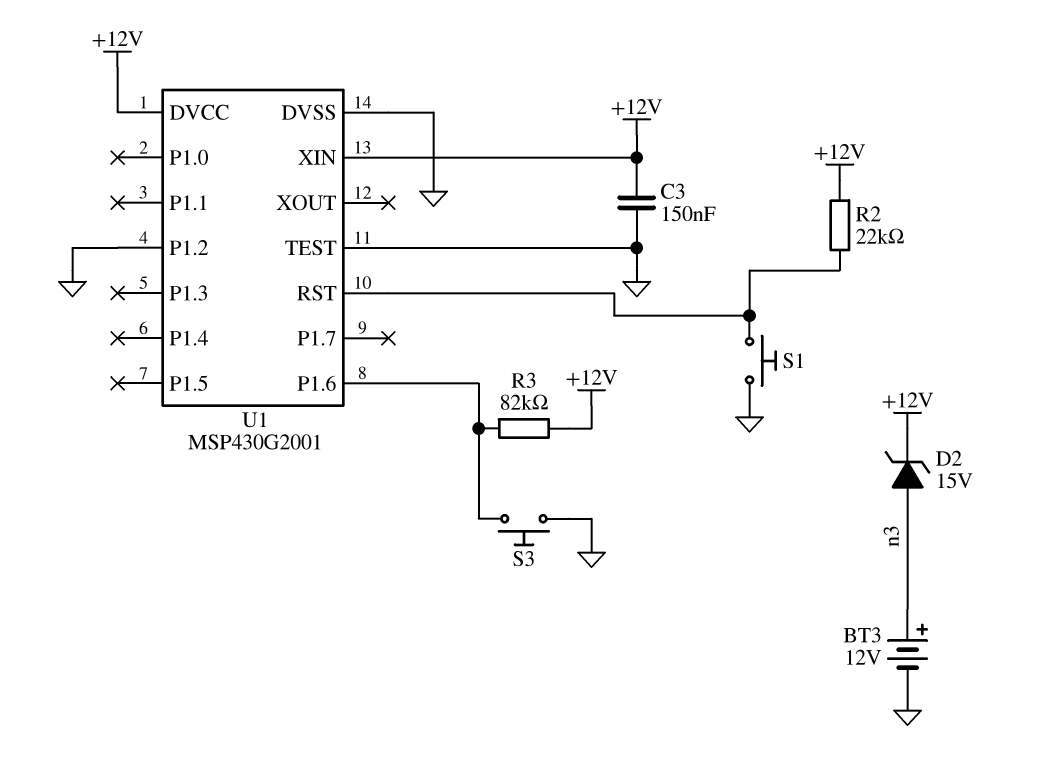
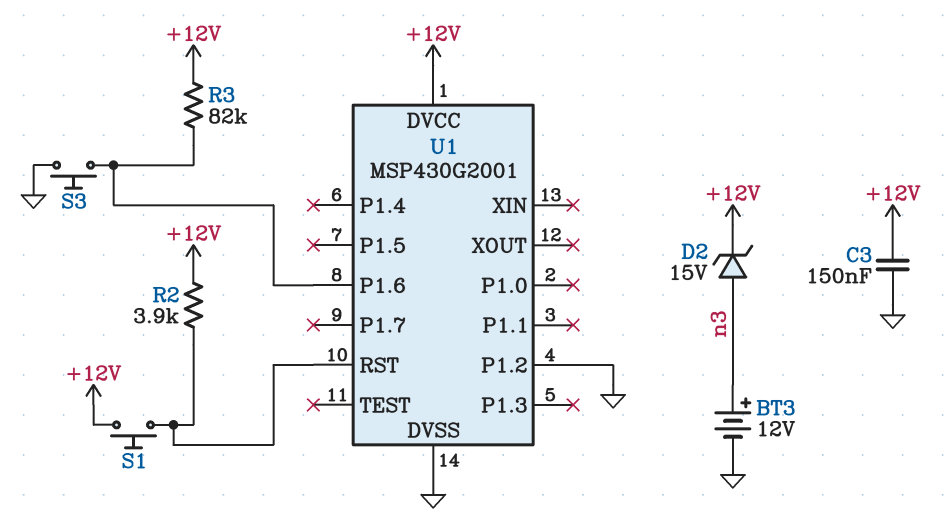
R2: 22k (+12V, U1/RST) -> 3.9k (+12V, U1/RST)
S1: button (GND, U1/RST) -> button (+12V, U1/RST)
U1 pin TEST: GND -> none
U1 pin XIN: +12V -> none

